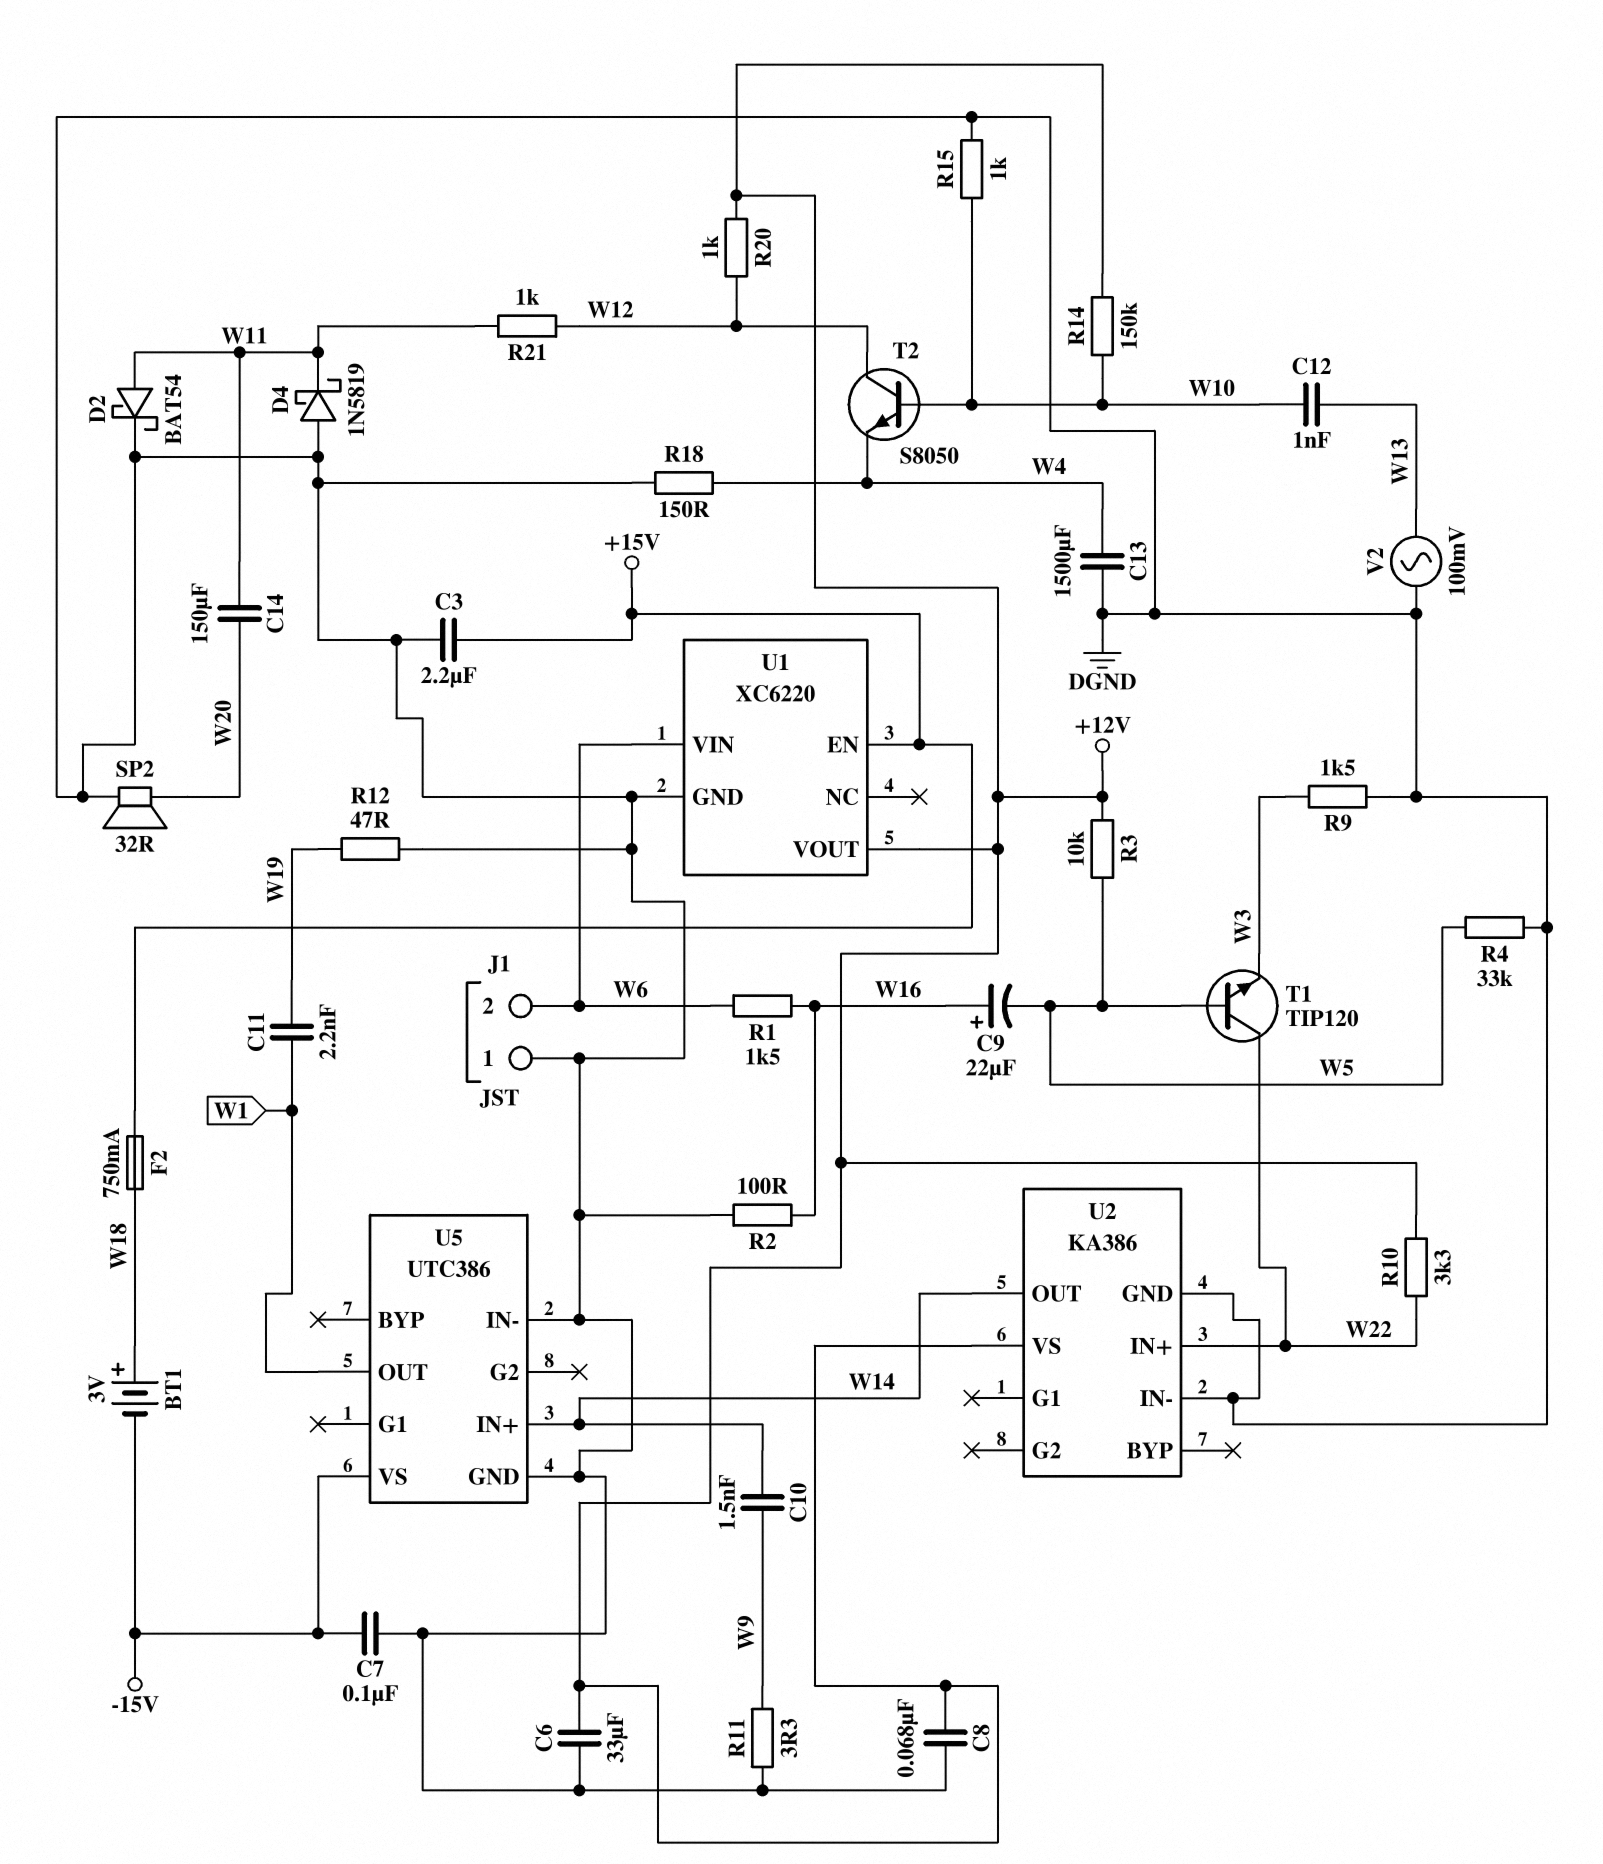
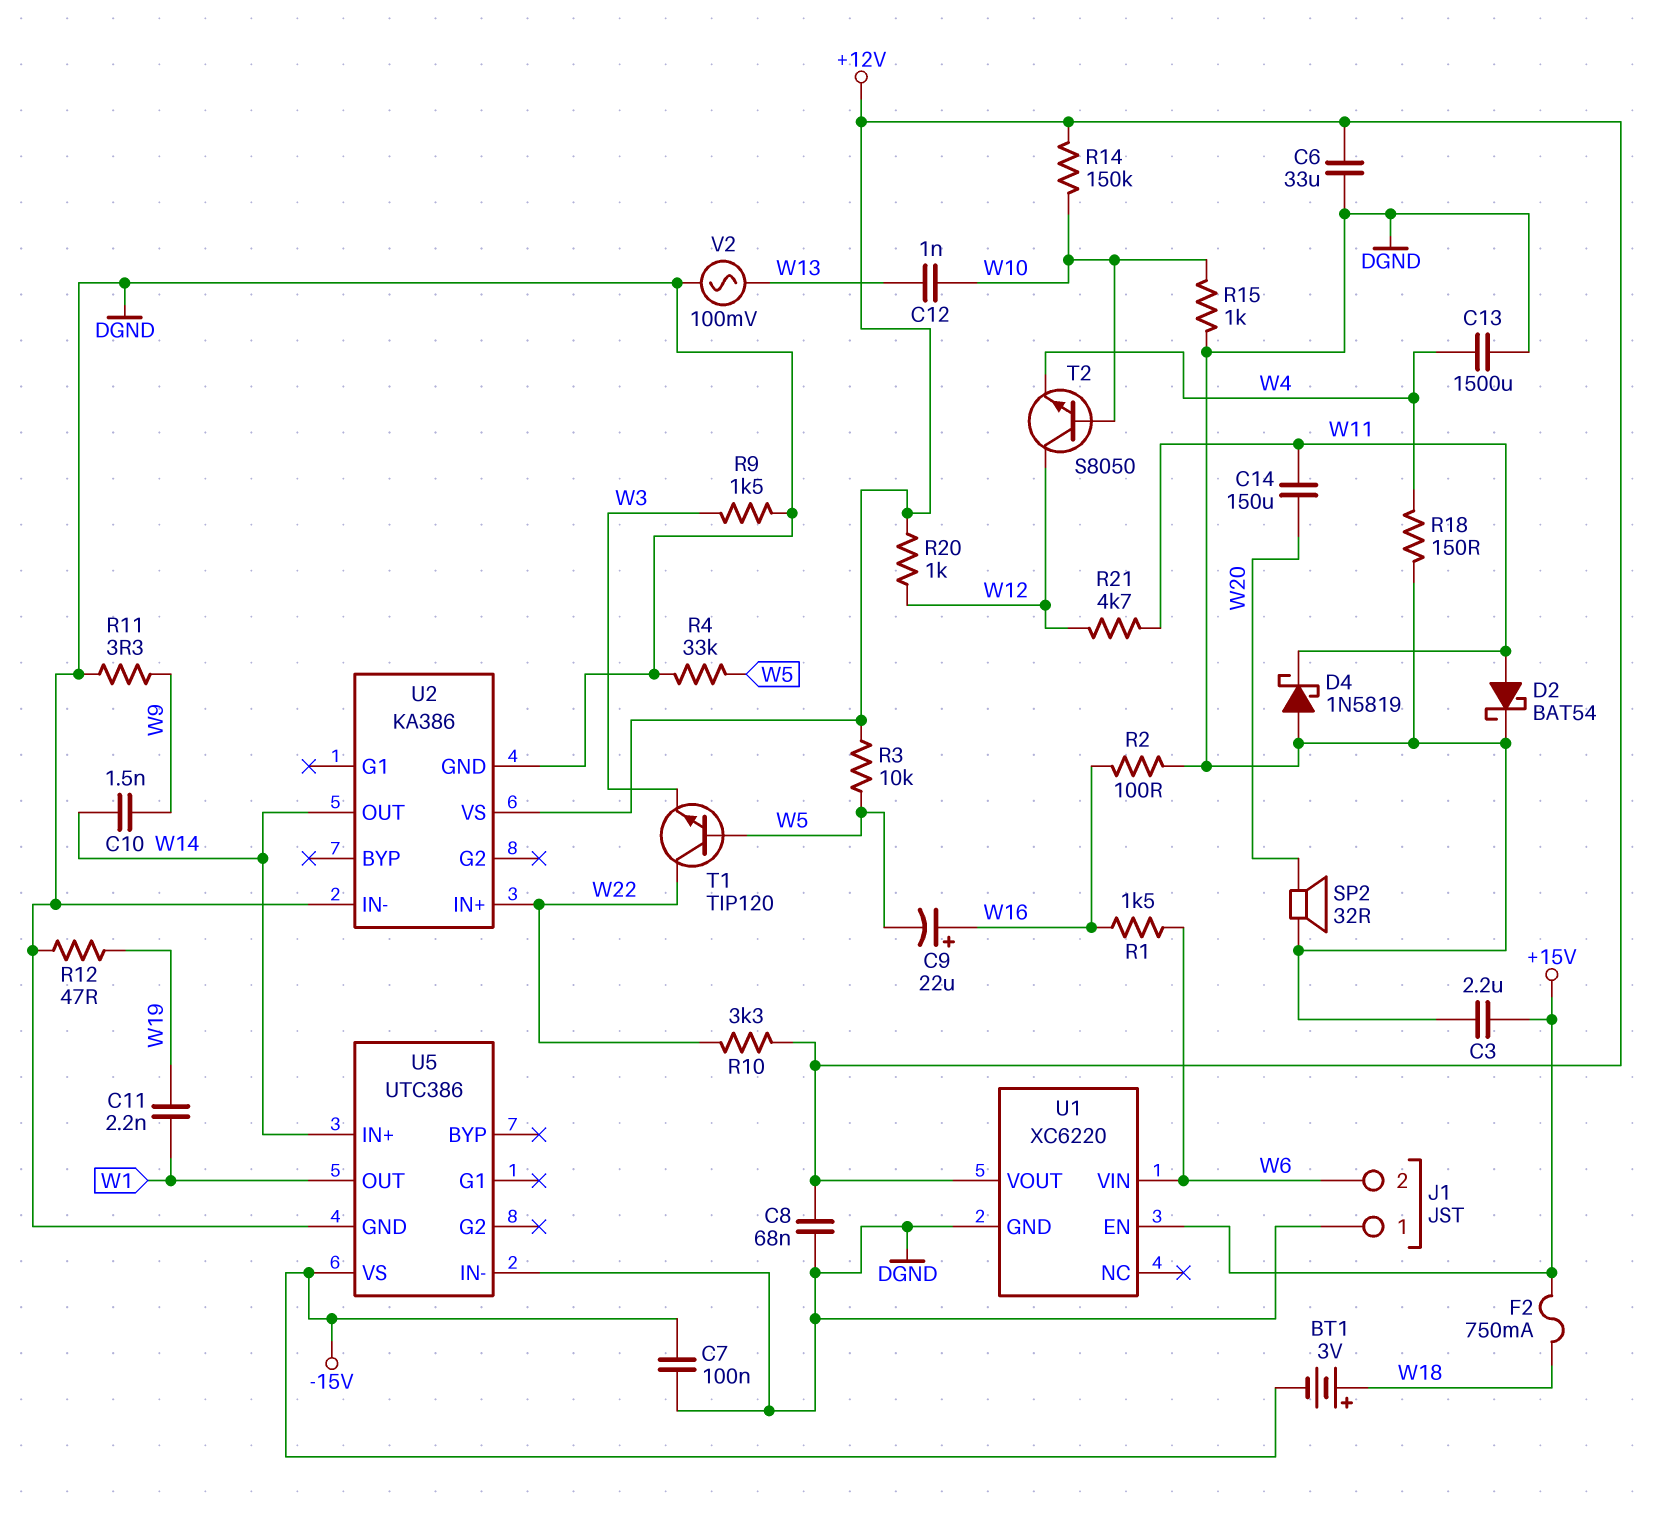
R21: 1k (W11, W12) -> 4.7k (W11, W12)

